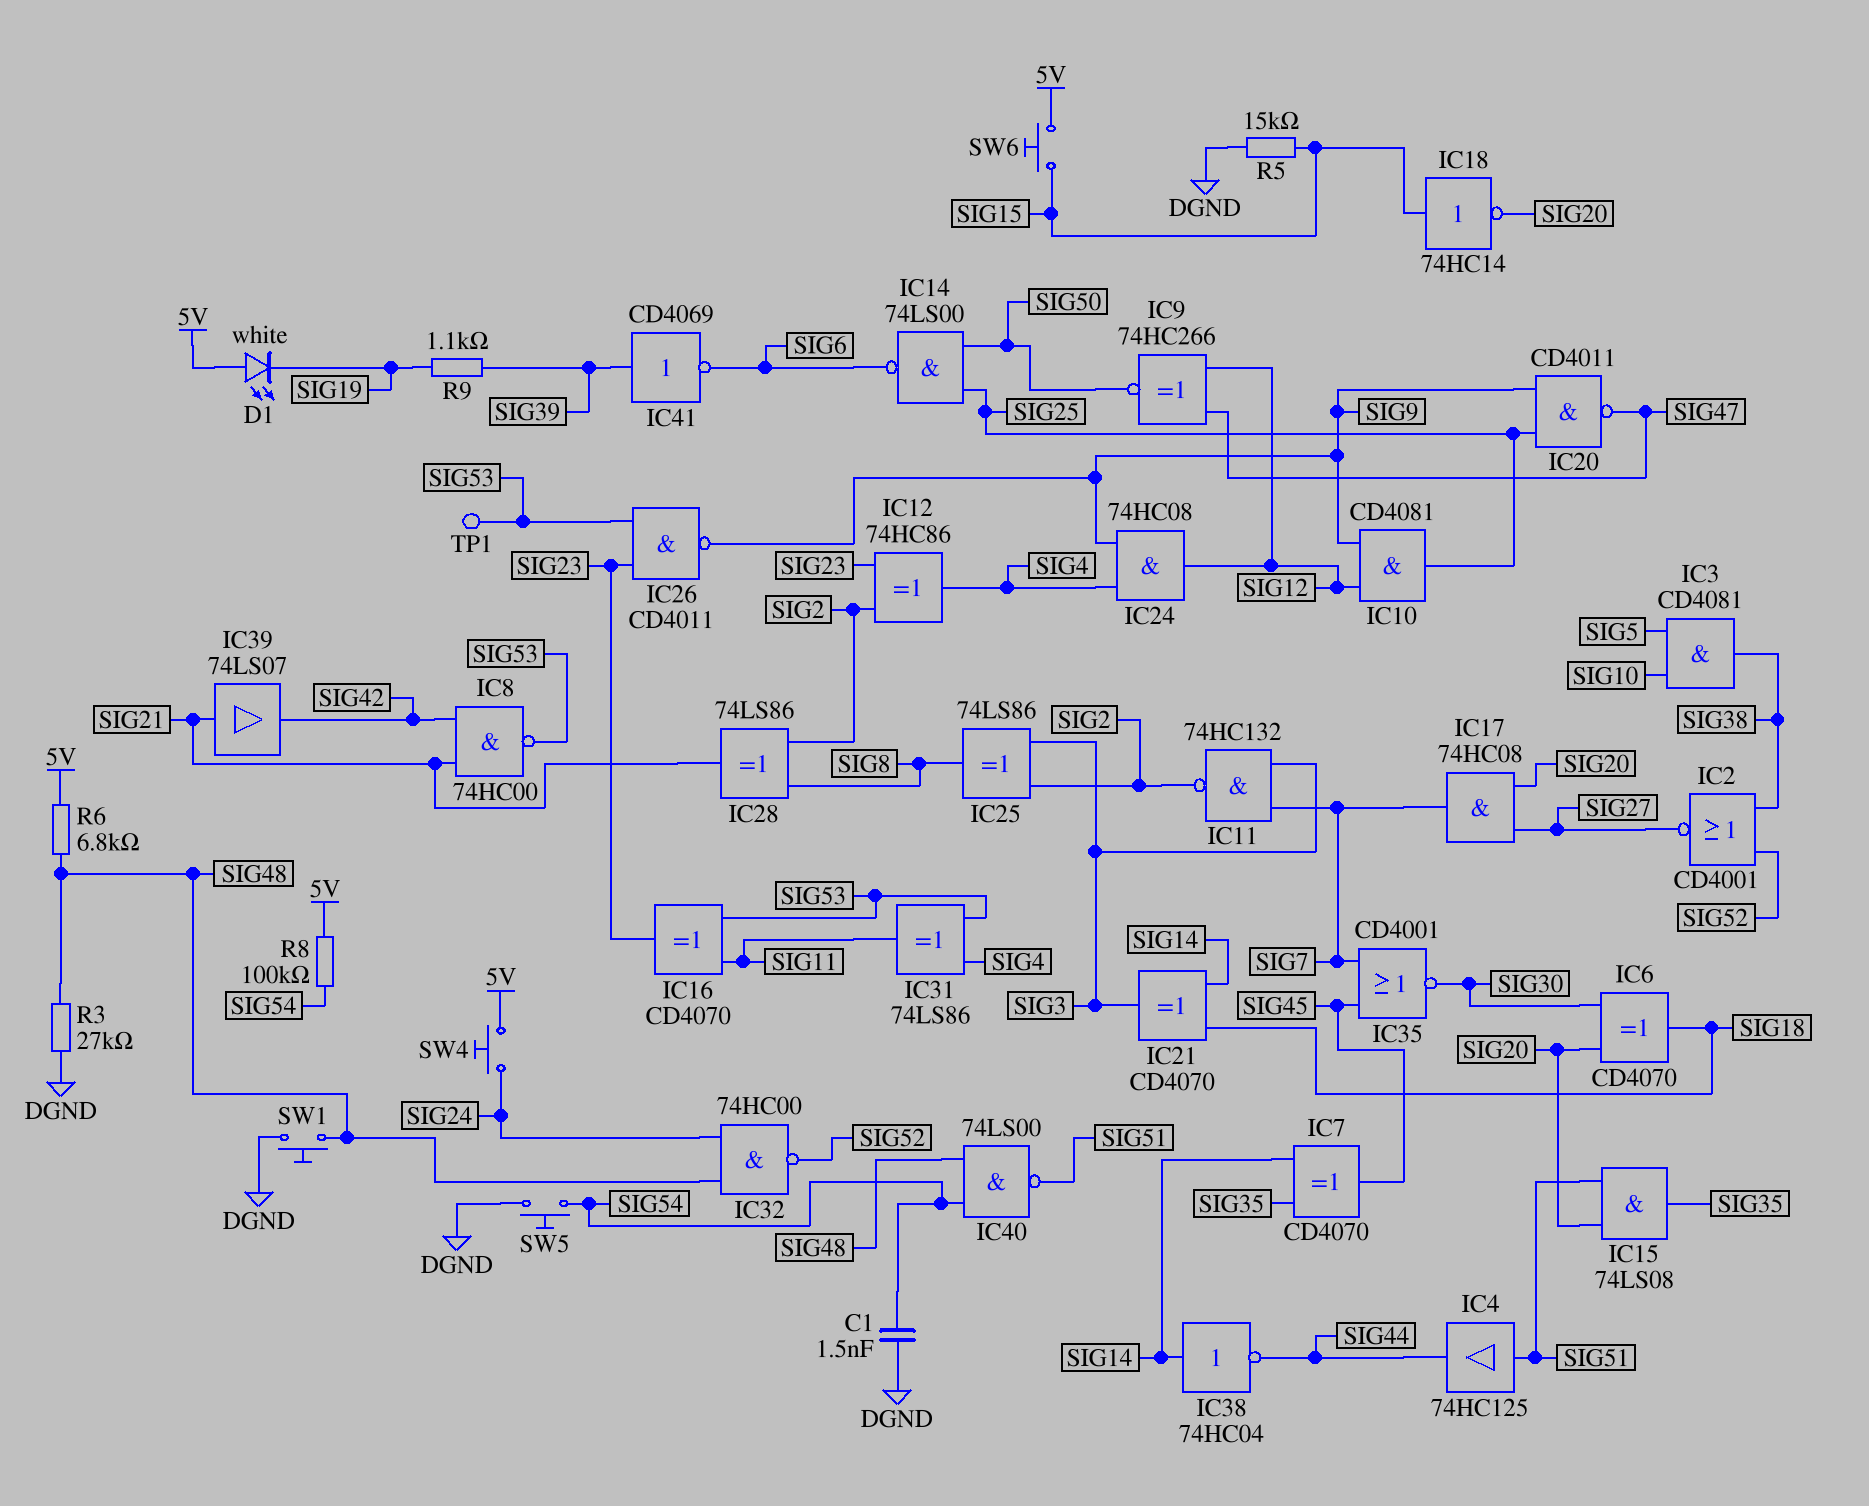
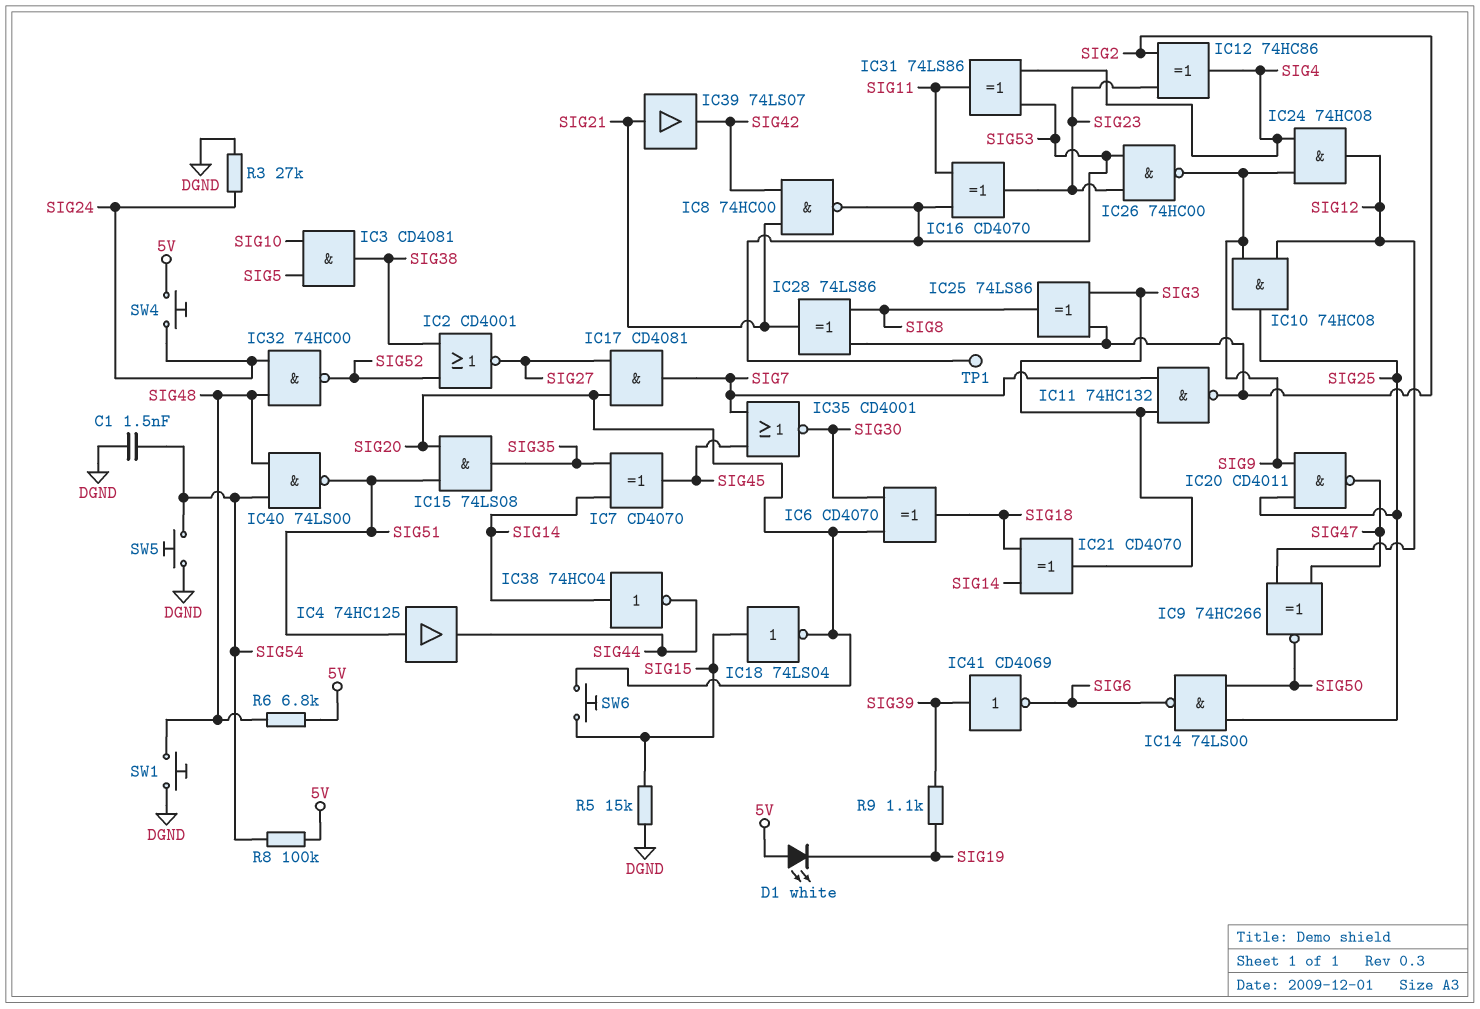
IC10: AND CD4081 (in SIG9, in SIG12, out SIG25) -> AND 74HC08 (in SIG9, in SIG12, out SIG25)
IC17: AND 74HC08 (in SIG20, in SIG27, out SIG7) -> AND CD4081 (in SIG20, in SIG27, out SIG7)
IC18: NOT 74HC14 (in SIG15, out SIG20) -> NOT 74LS04 (in SIG15, out SIG20)
IC26: NAND CD4011 (in SIG23, in SIG53, out SIG9) -> NAND 74HC00 (in SIG23, in SIG53, out SIG9)
R3: 27k (DGND, SIG48) -> 27k (DGND, SIG24)
SW6: button (5V, SIG15) -> button (SIG15, SIG20)

